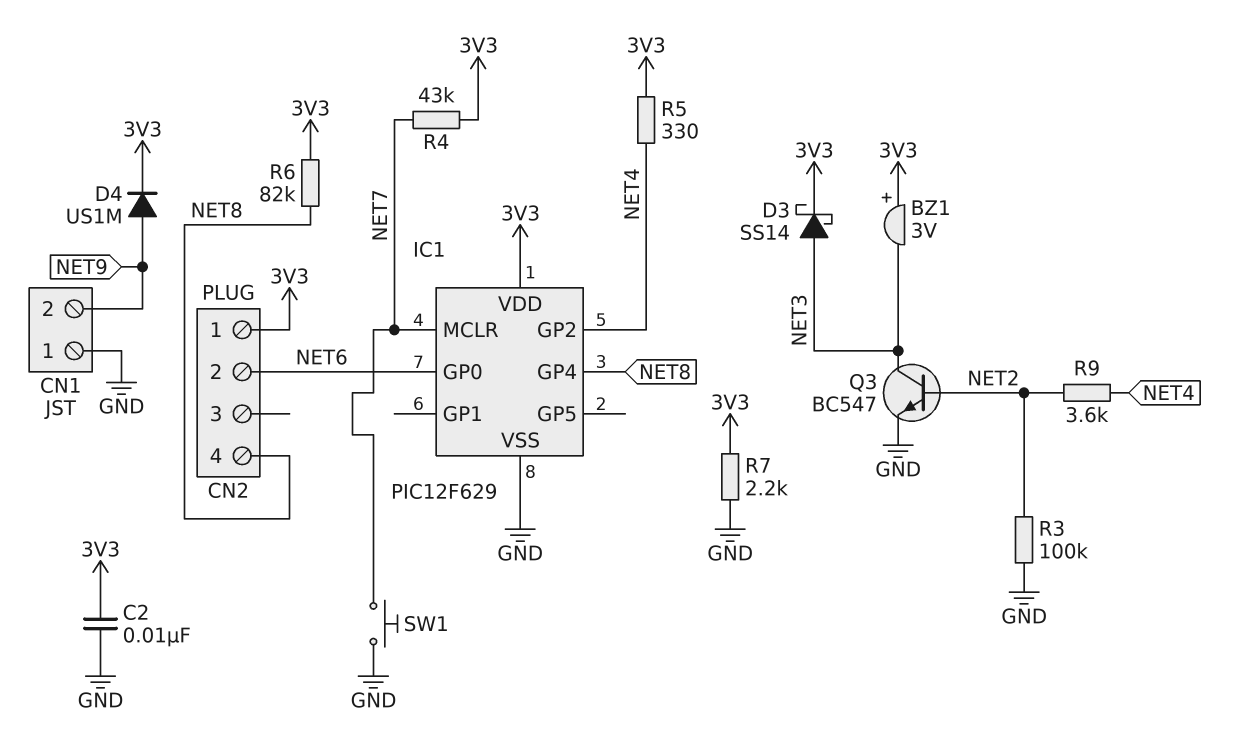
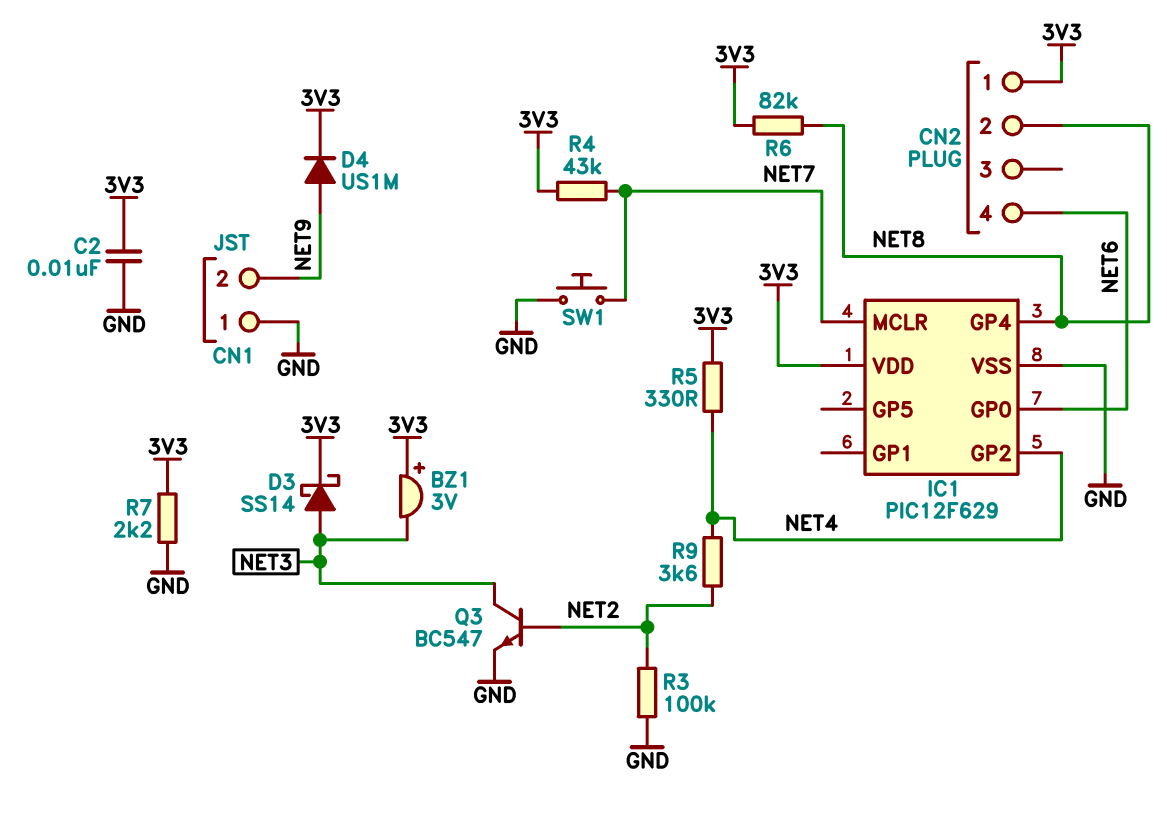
CN2 pin 2: NET6 -> NET8
CN2 pin 4: NET8 -> NET6

